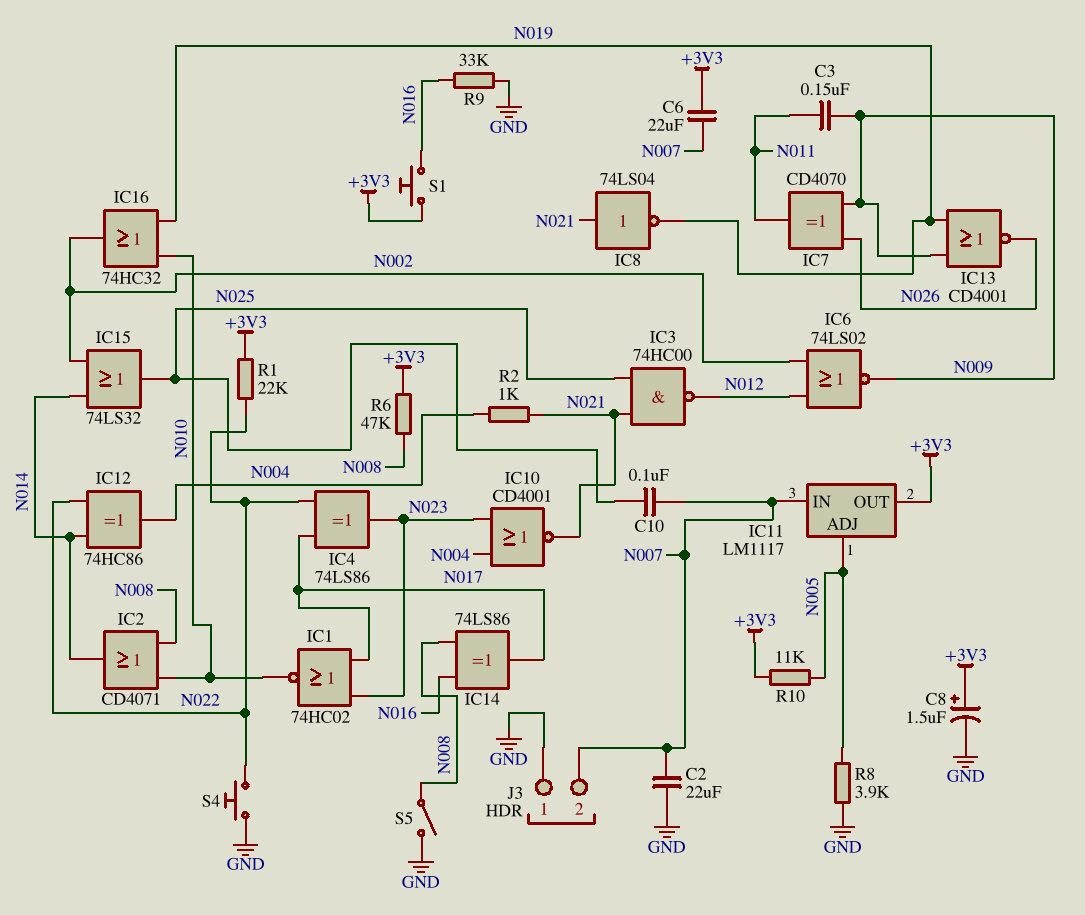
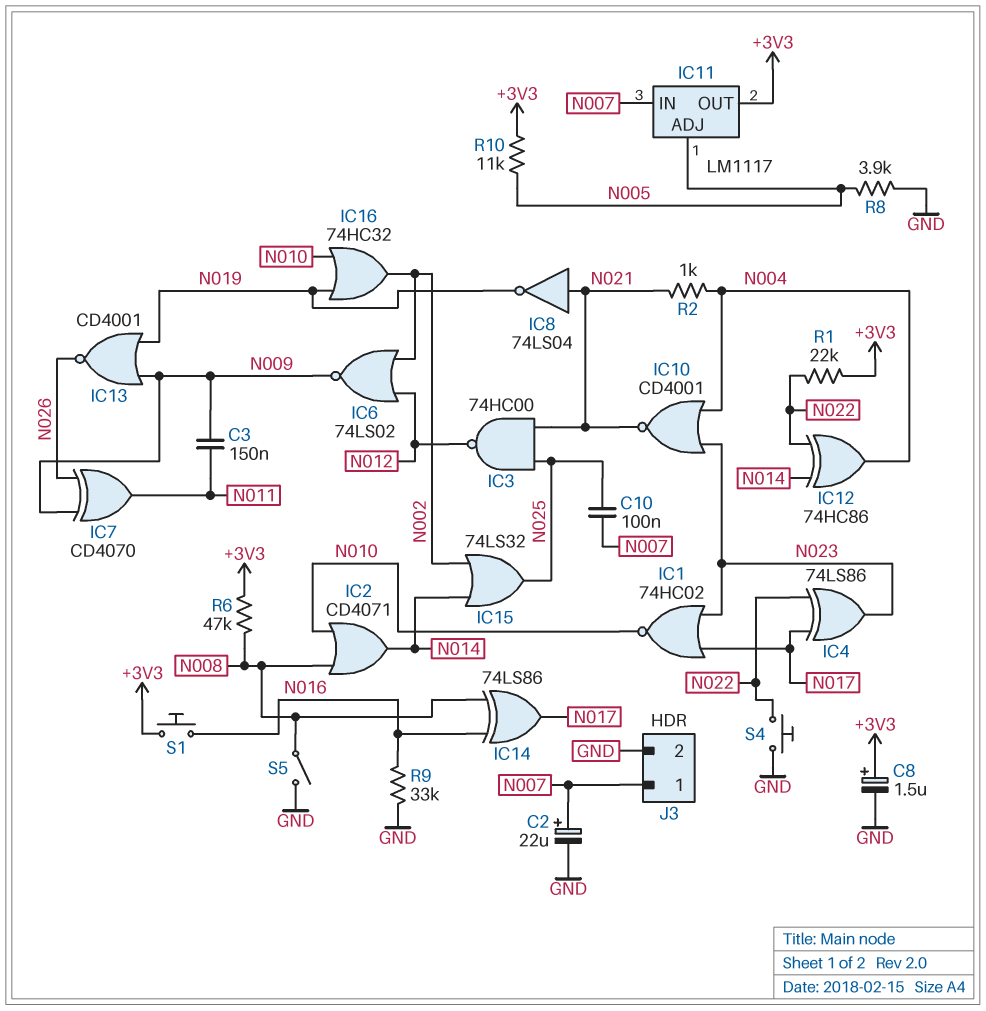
C2: 22uF (GND, N007) -> 22uF (plus N007, minus GND)
C6: 22uF (+3V3, N007) -> none
J3 pin 1: GND -> N007
J3 pin 2: N007 -> GND

